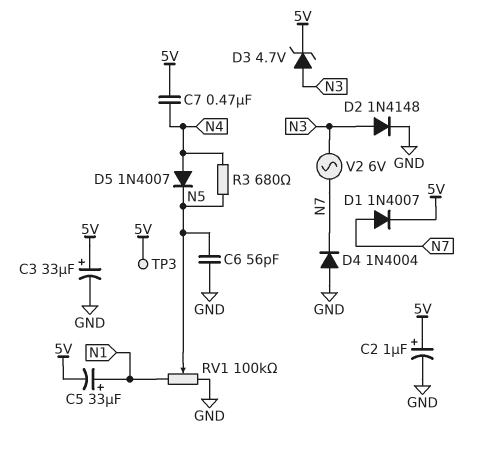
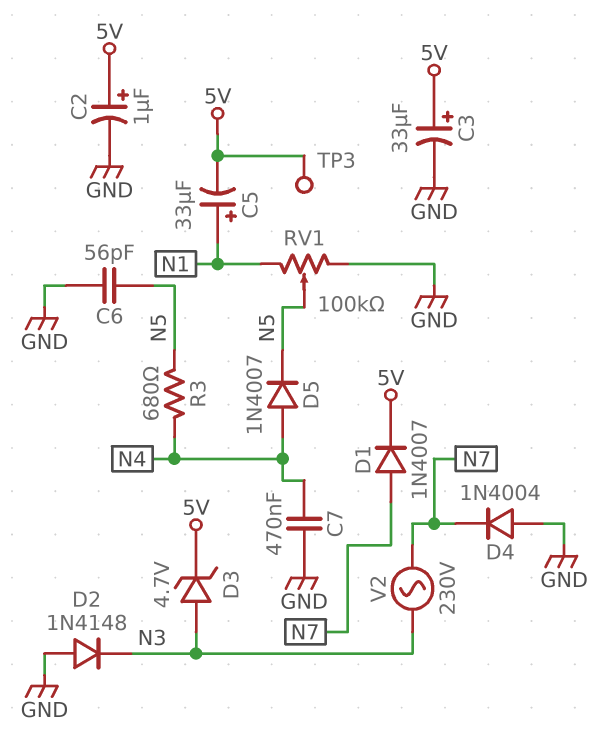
C7: 470nF (5V, N4) -> 470nF (GND, N4)
D2: diode 1N4148 (A N3, K GND) -> diode 1N4148 (A GND, K N3)
V2: AC 6V (N3, N7) -> AC 230V (N3, N7)

